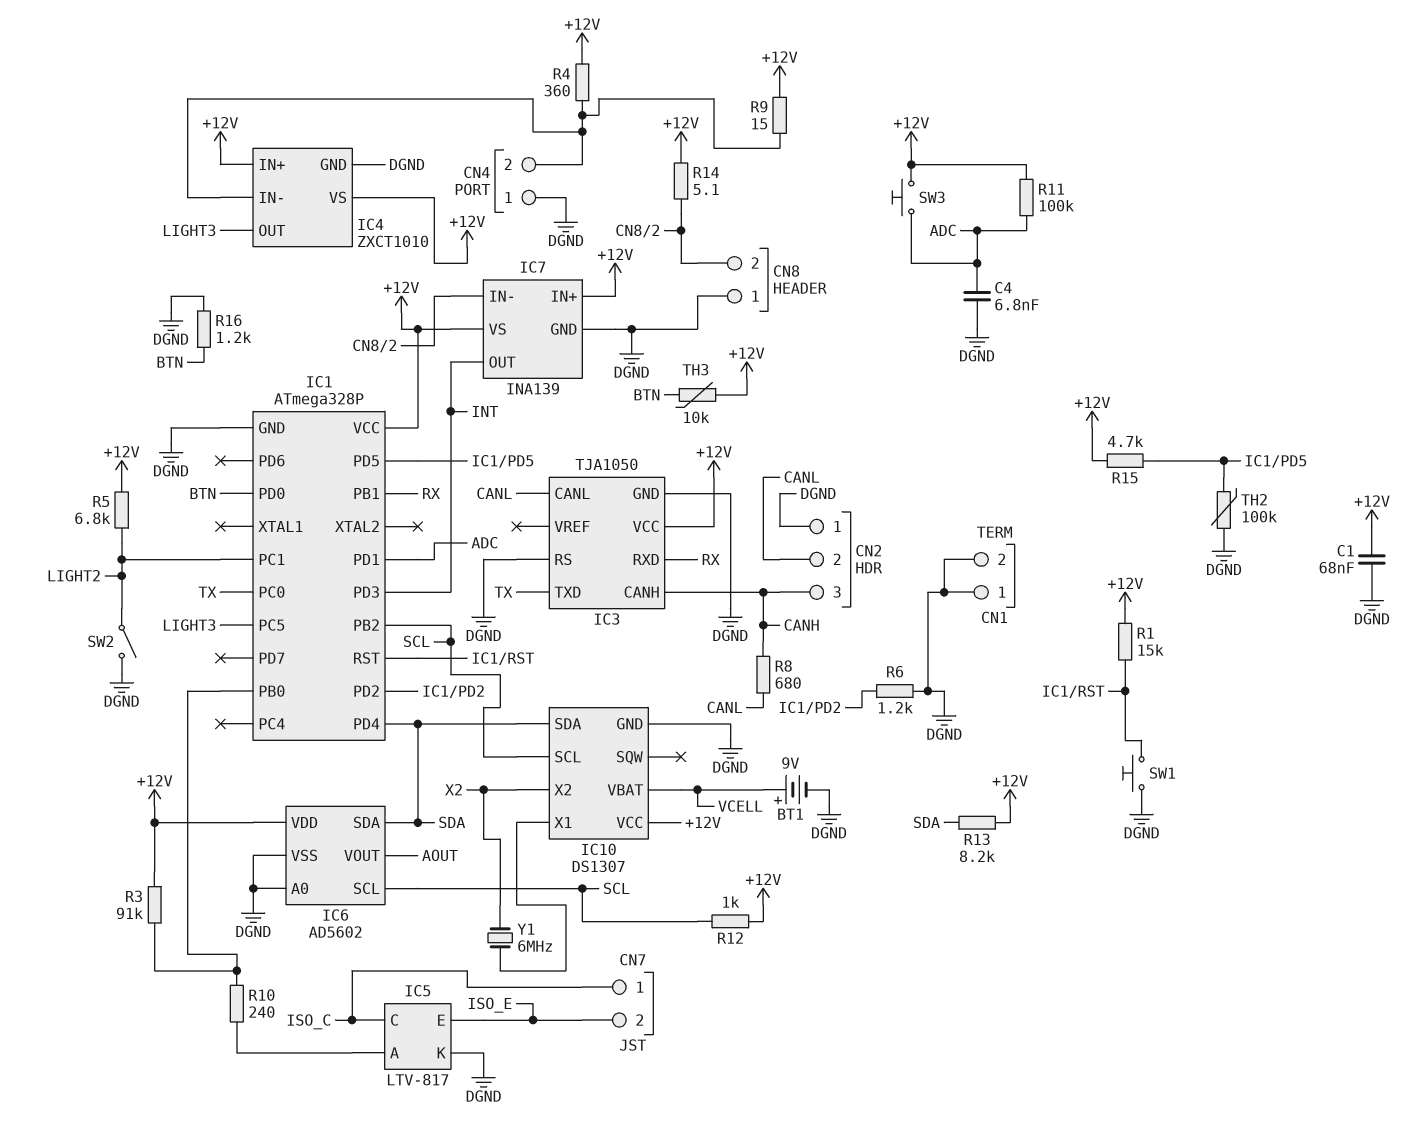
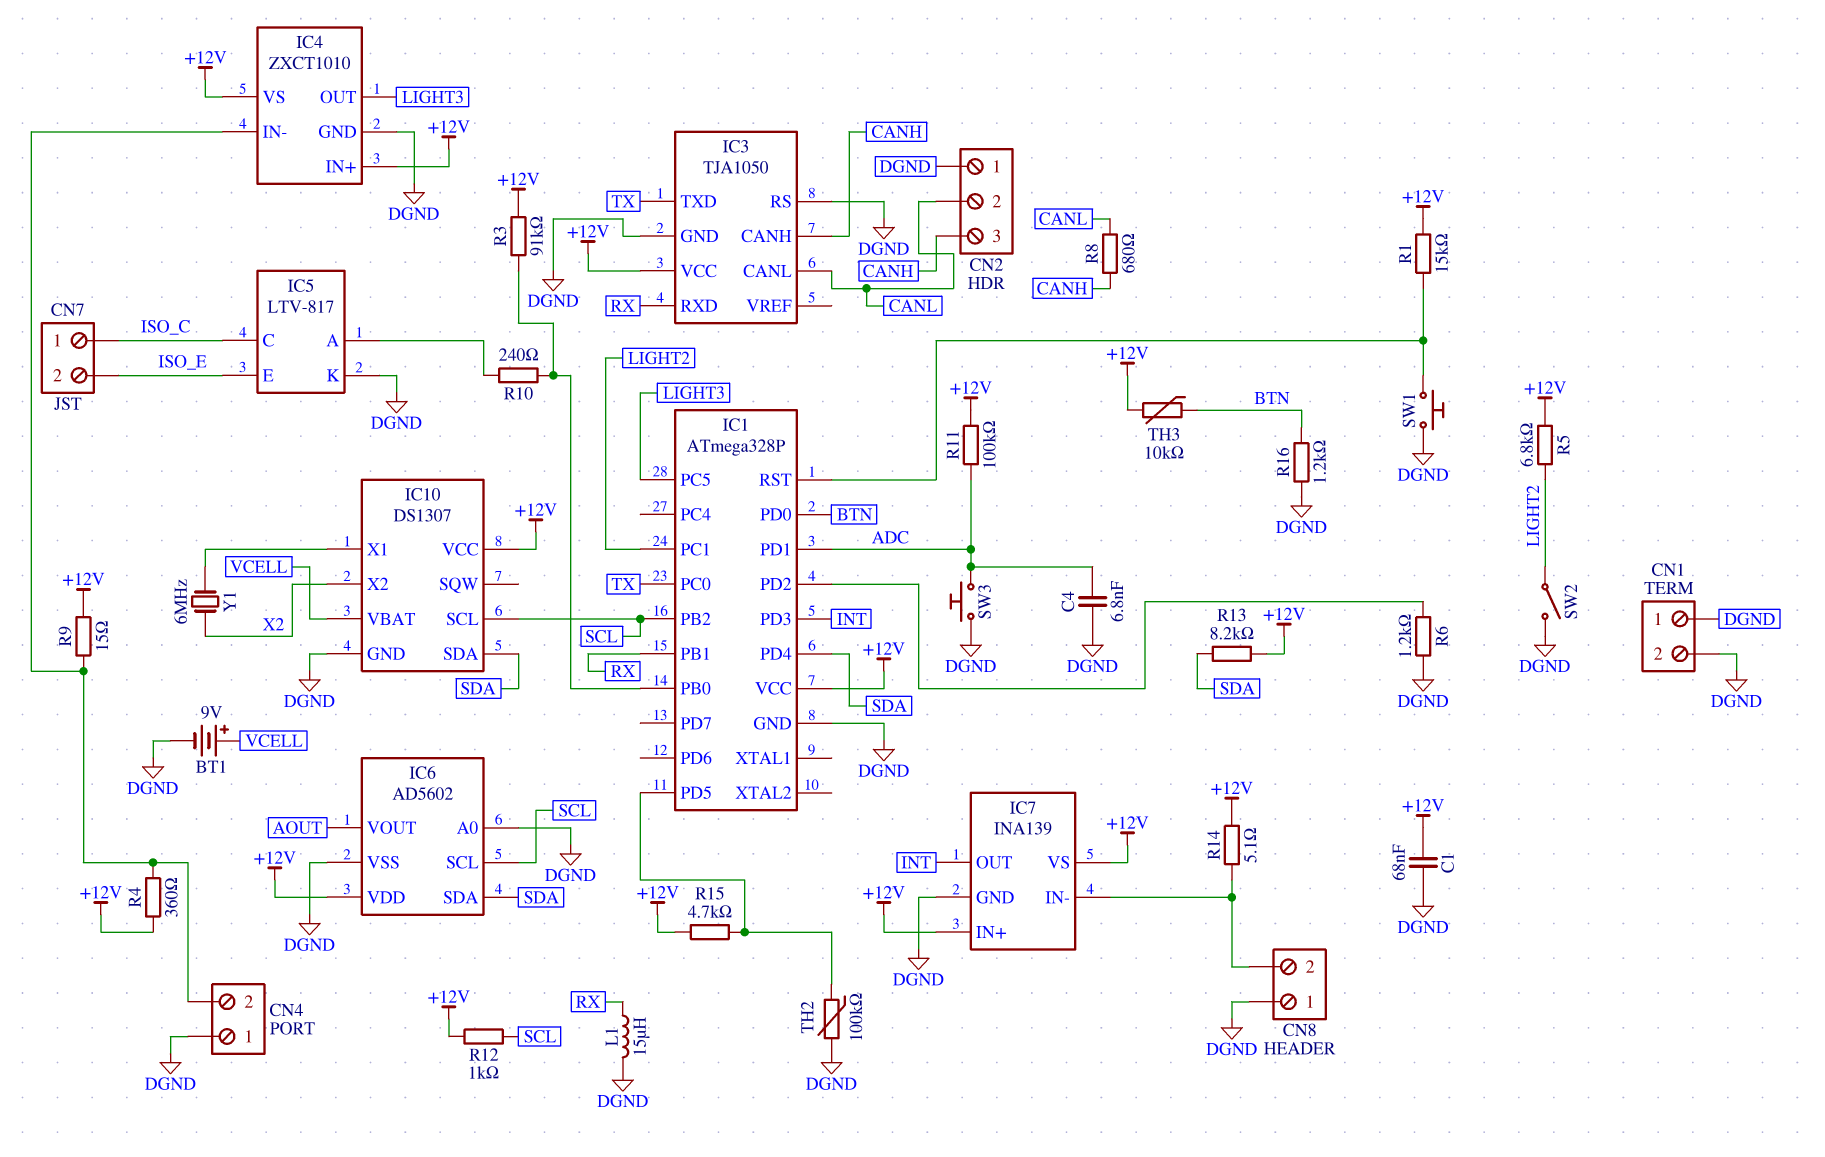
L1: none -> 15uH (DGND, RX)
SW3: button (+12V, ADC) -> button (ADC, DGND)

